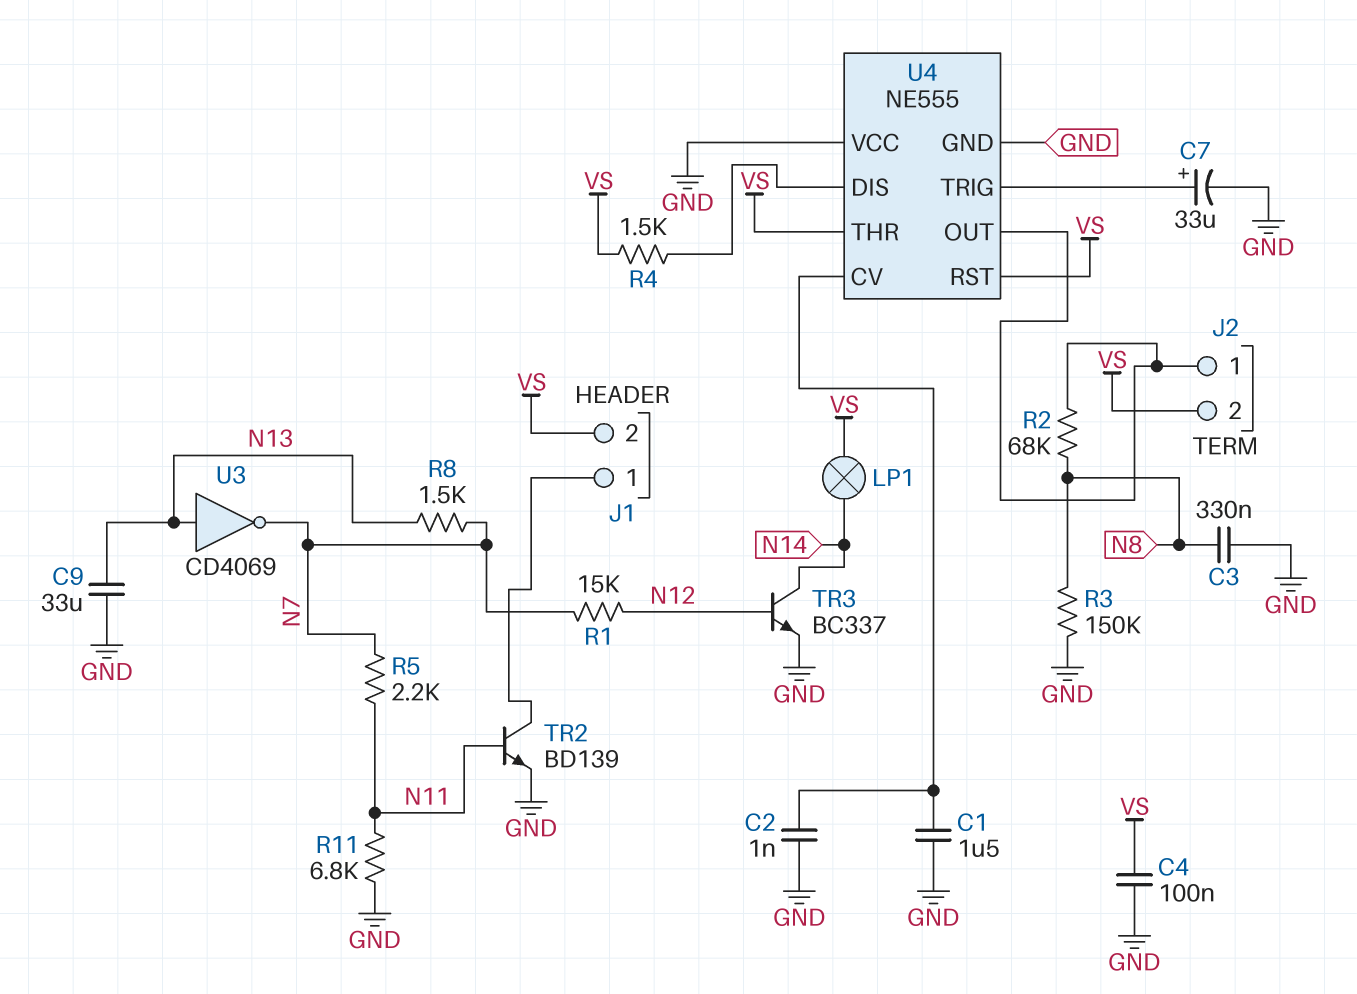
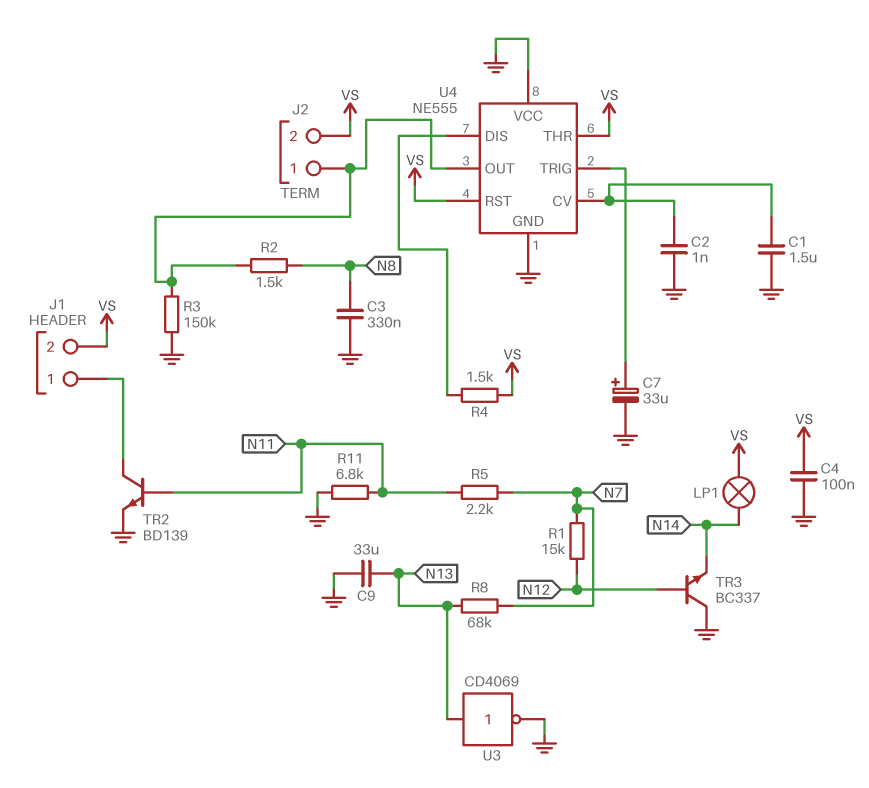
R2: 68k (J2/1, N8) -> 1.5k (J2/1, N8)
R3: 150k (GND, N8) -> 150k (GND, J2/1)
R8: 1.5k (N7, N13) -> 68k (N7, N13)
TR3: NPN BC337 (B N12, C N14, E GND) -> NPN BC337 (B N12, C GND, E N14)
U3: NOT CD4069 (in N13, out N7) -> NOT CD4069 (in N13, out GND)

